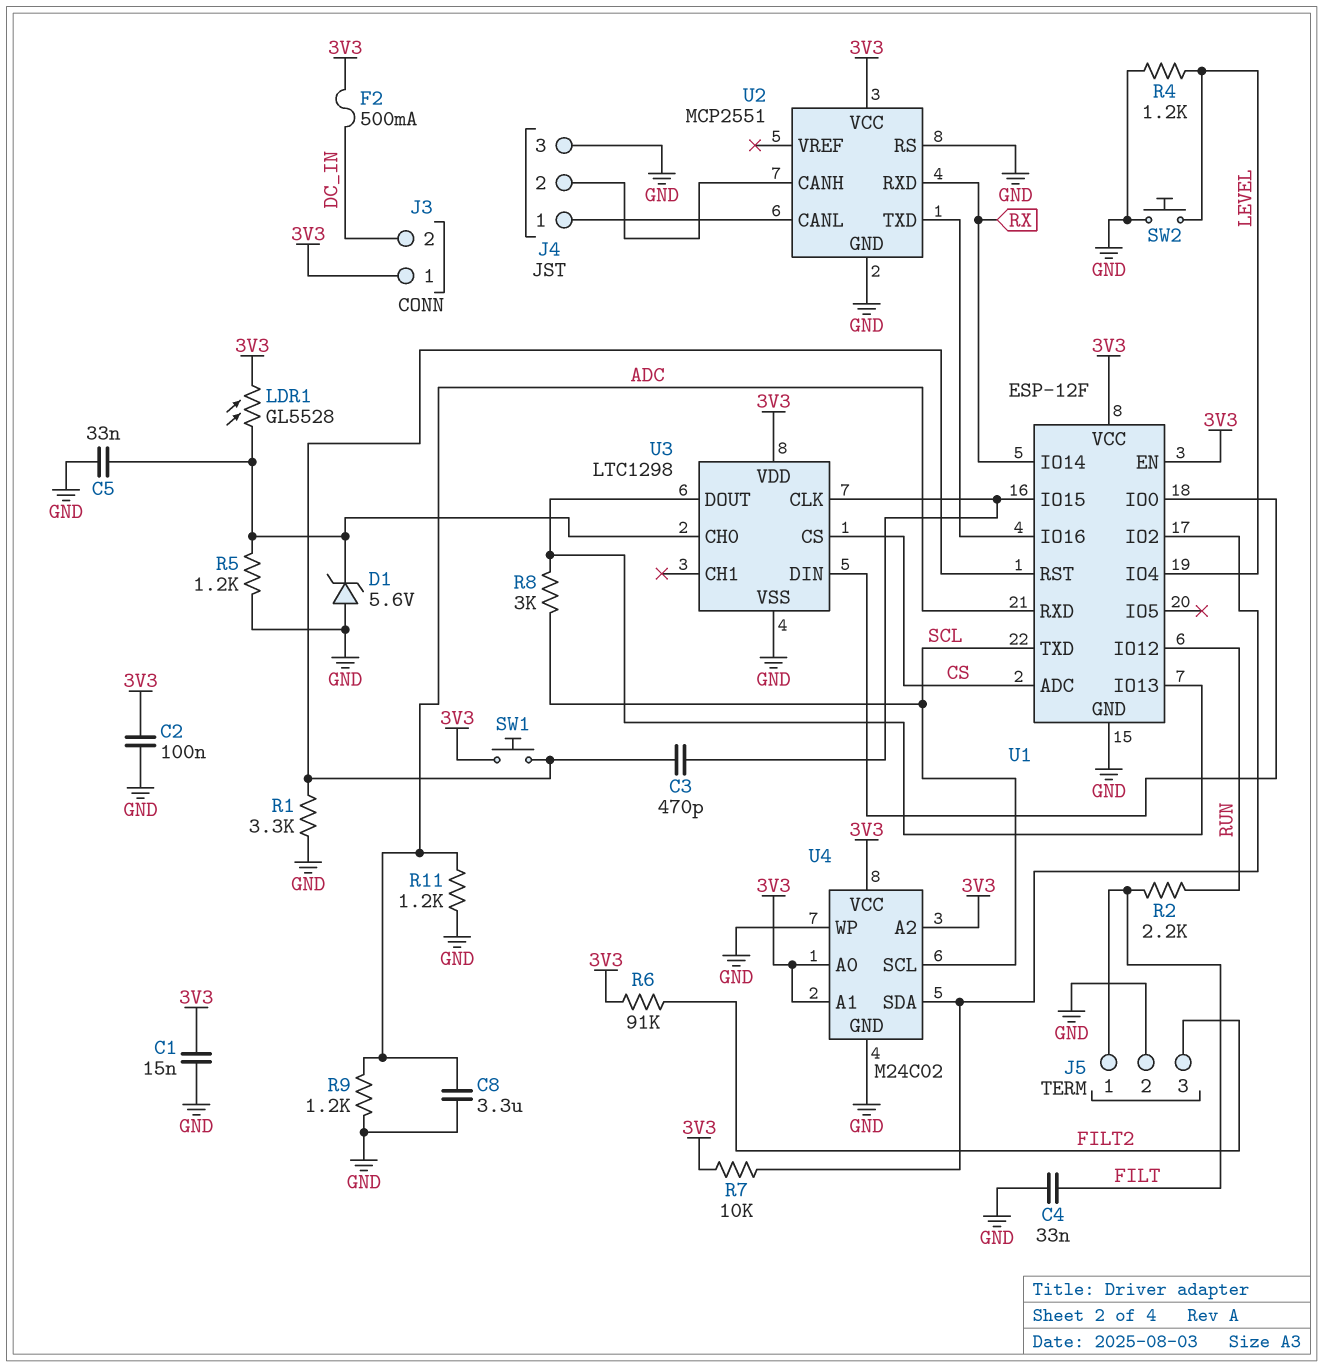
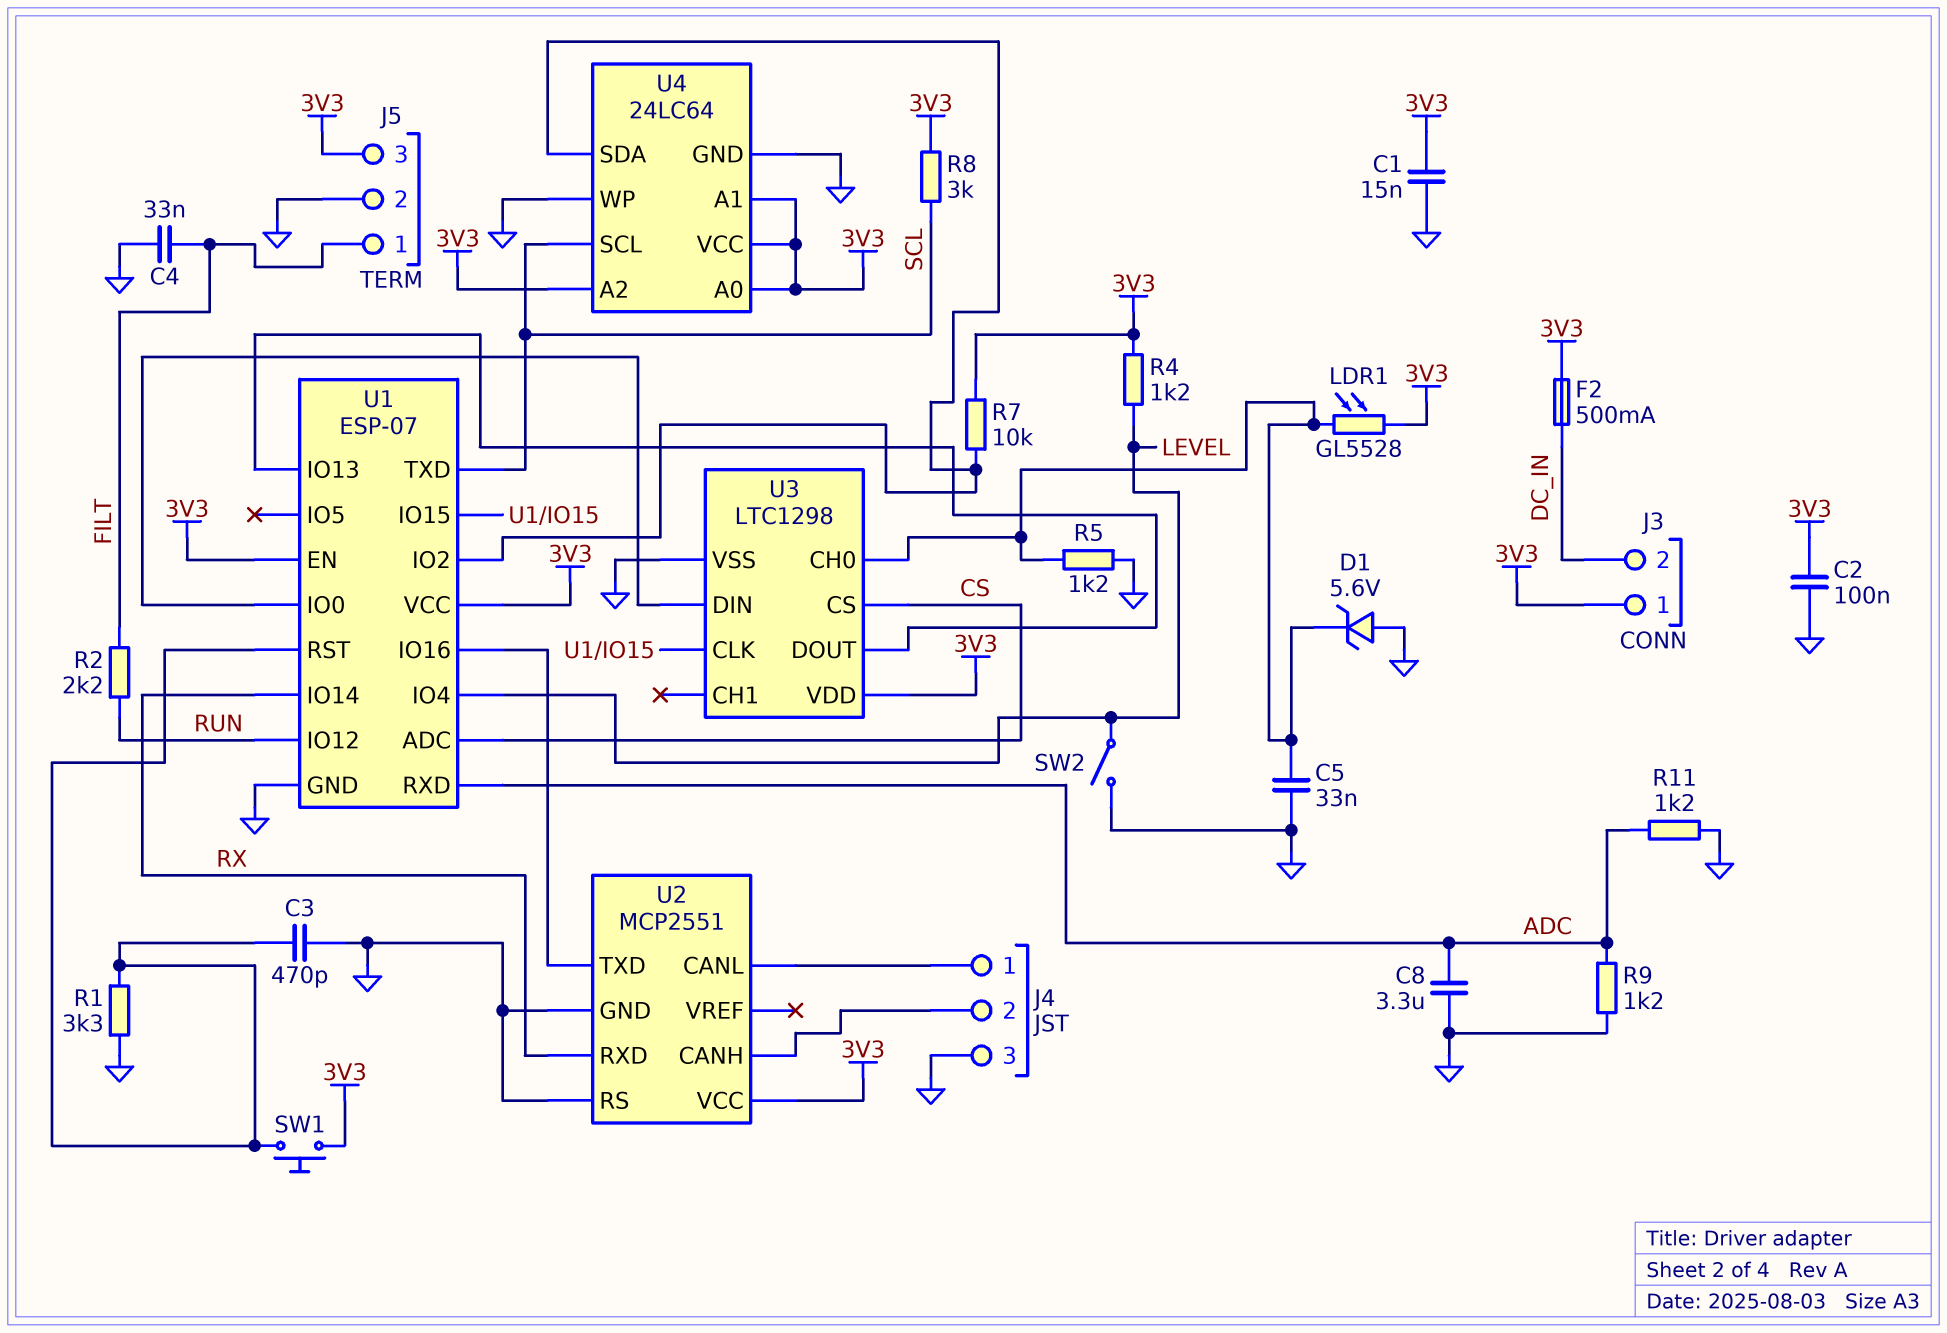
C3: 470pF (U1/IO15, U1/RST) -> 470pF (GND, U1/RST)
J5 pin 3: FILT2 -> 3V3
R4: 1.2k (GND, LEVEL) -> 1.2k (3V3, LEVEL)
R6: 91k (3V3, FILT2) -> none
R8: 3k (SCL, U1/IO13) -> 3k (3V3, SCL)
SW2: button (GND, LEVEL) -> switch (GND, LEVEL)
U1: ESP-12F -> ESP-07
U4: M24C02 -> 24LC64

